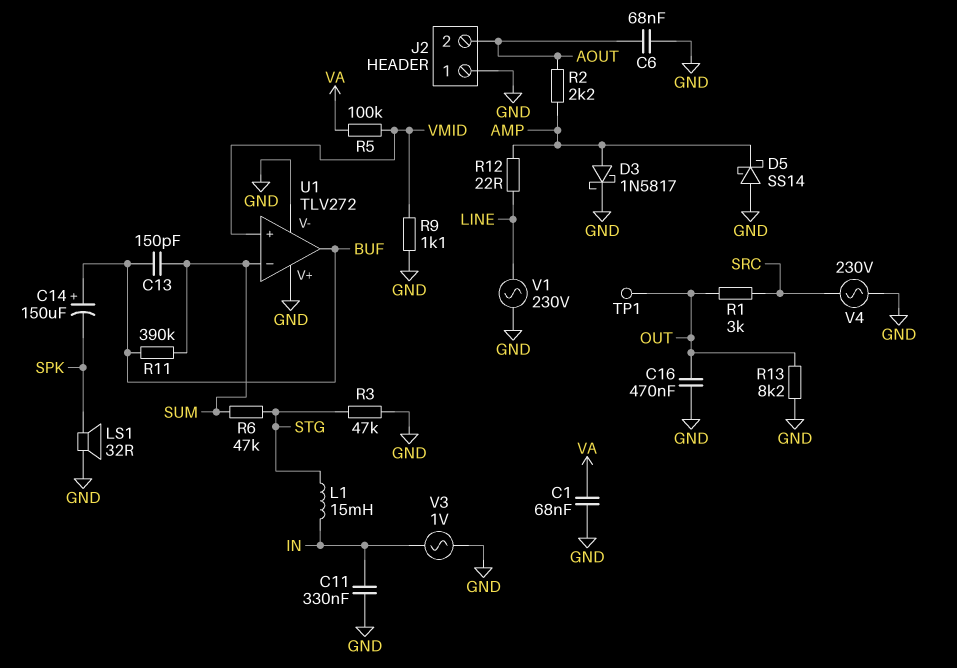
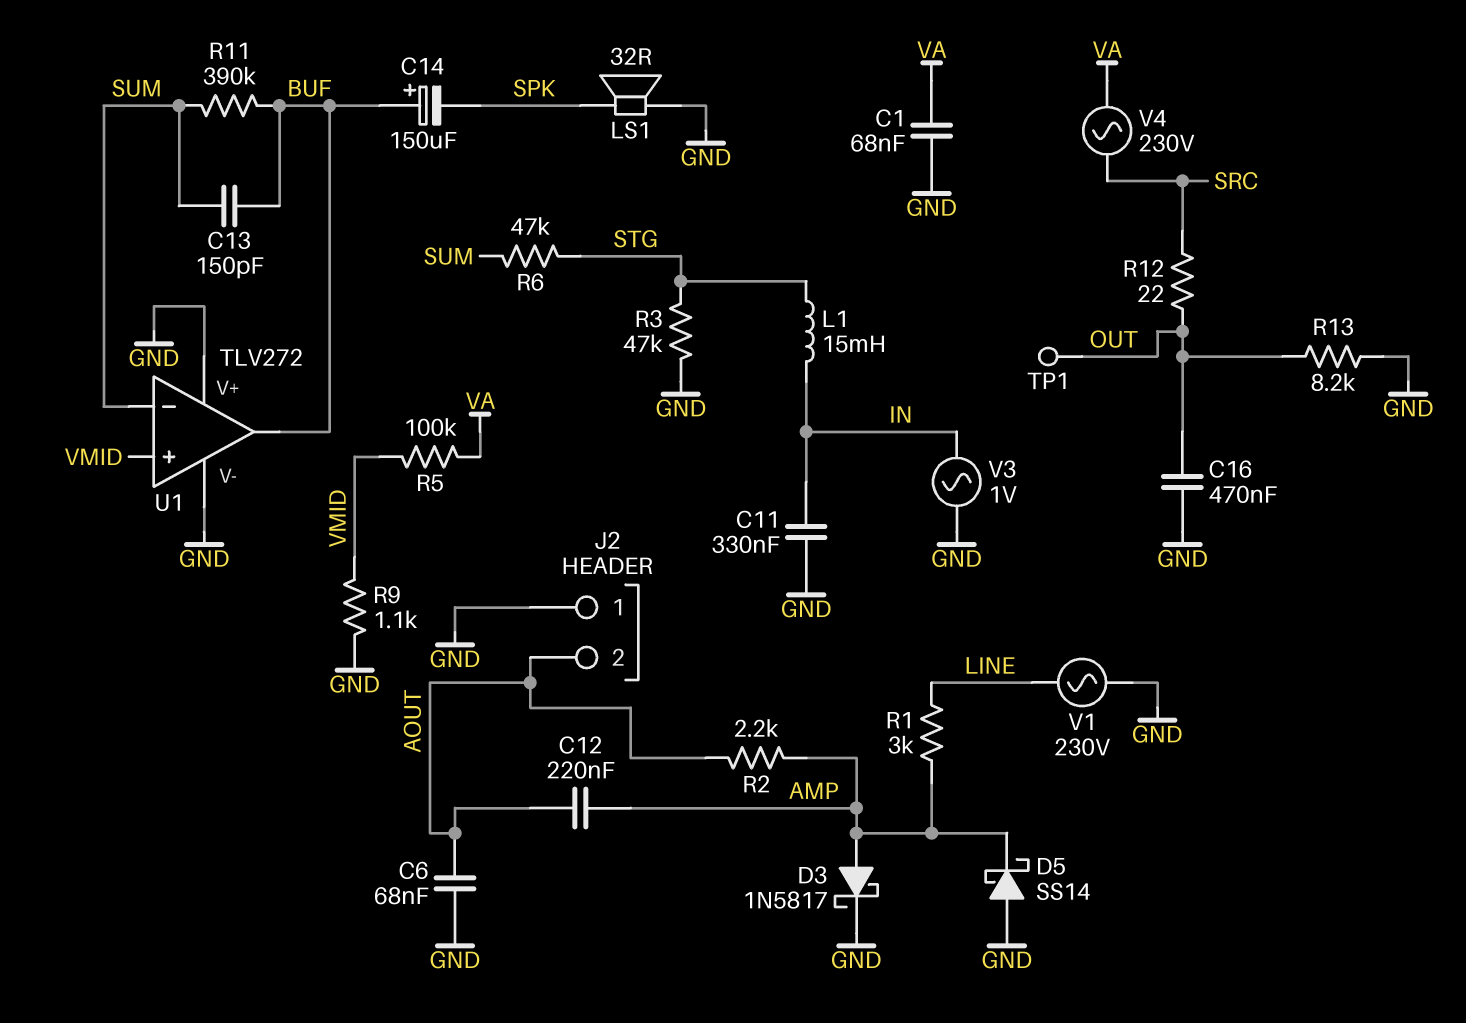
C12: none -> 220nF (AMP, AOUT)
R1: 3k (OUT, SRC) -> 3k (AMP, LINE)
R12: 22 (AMP, LINE) -> 22 (OUT, SRC)
V4: AC 230V (GND, SRC) -> AC 230V (SRC, VA)

